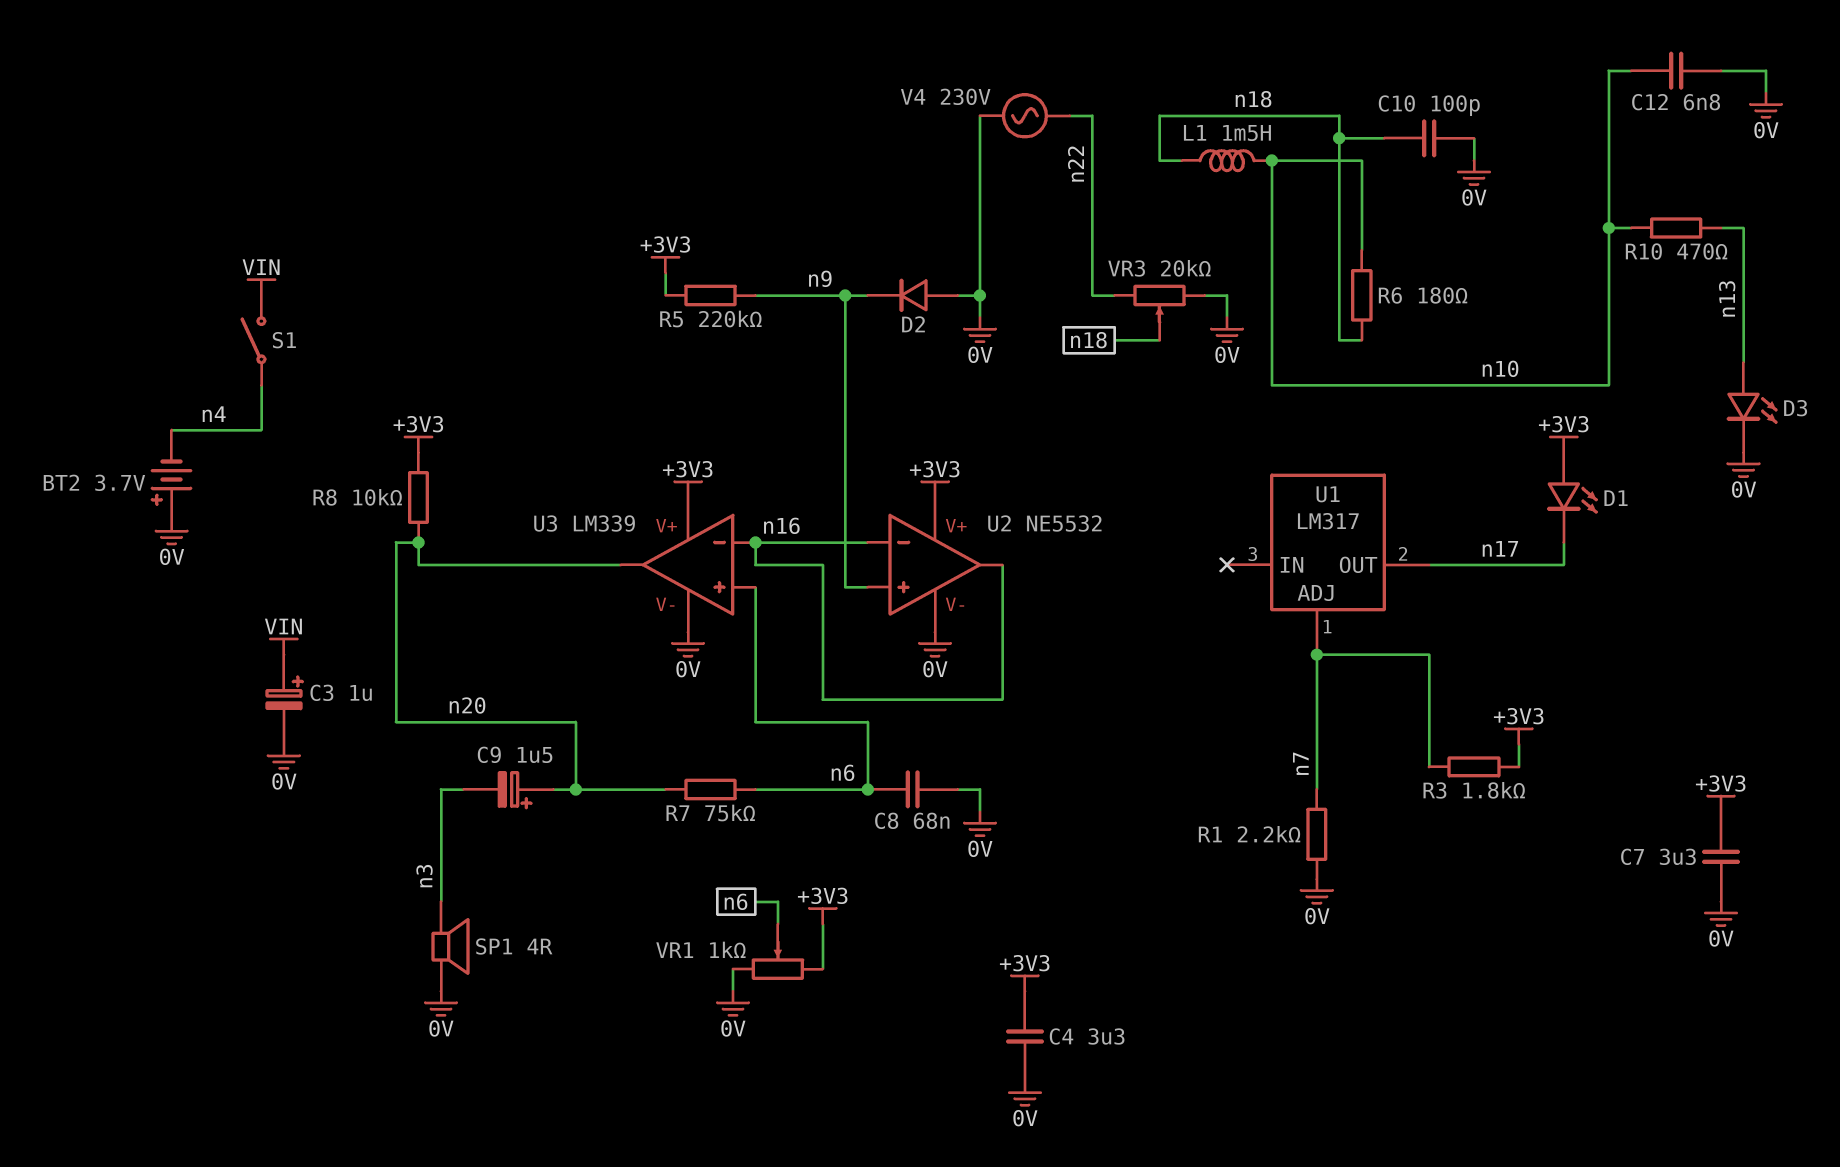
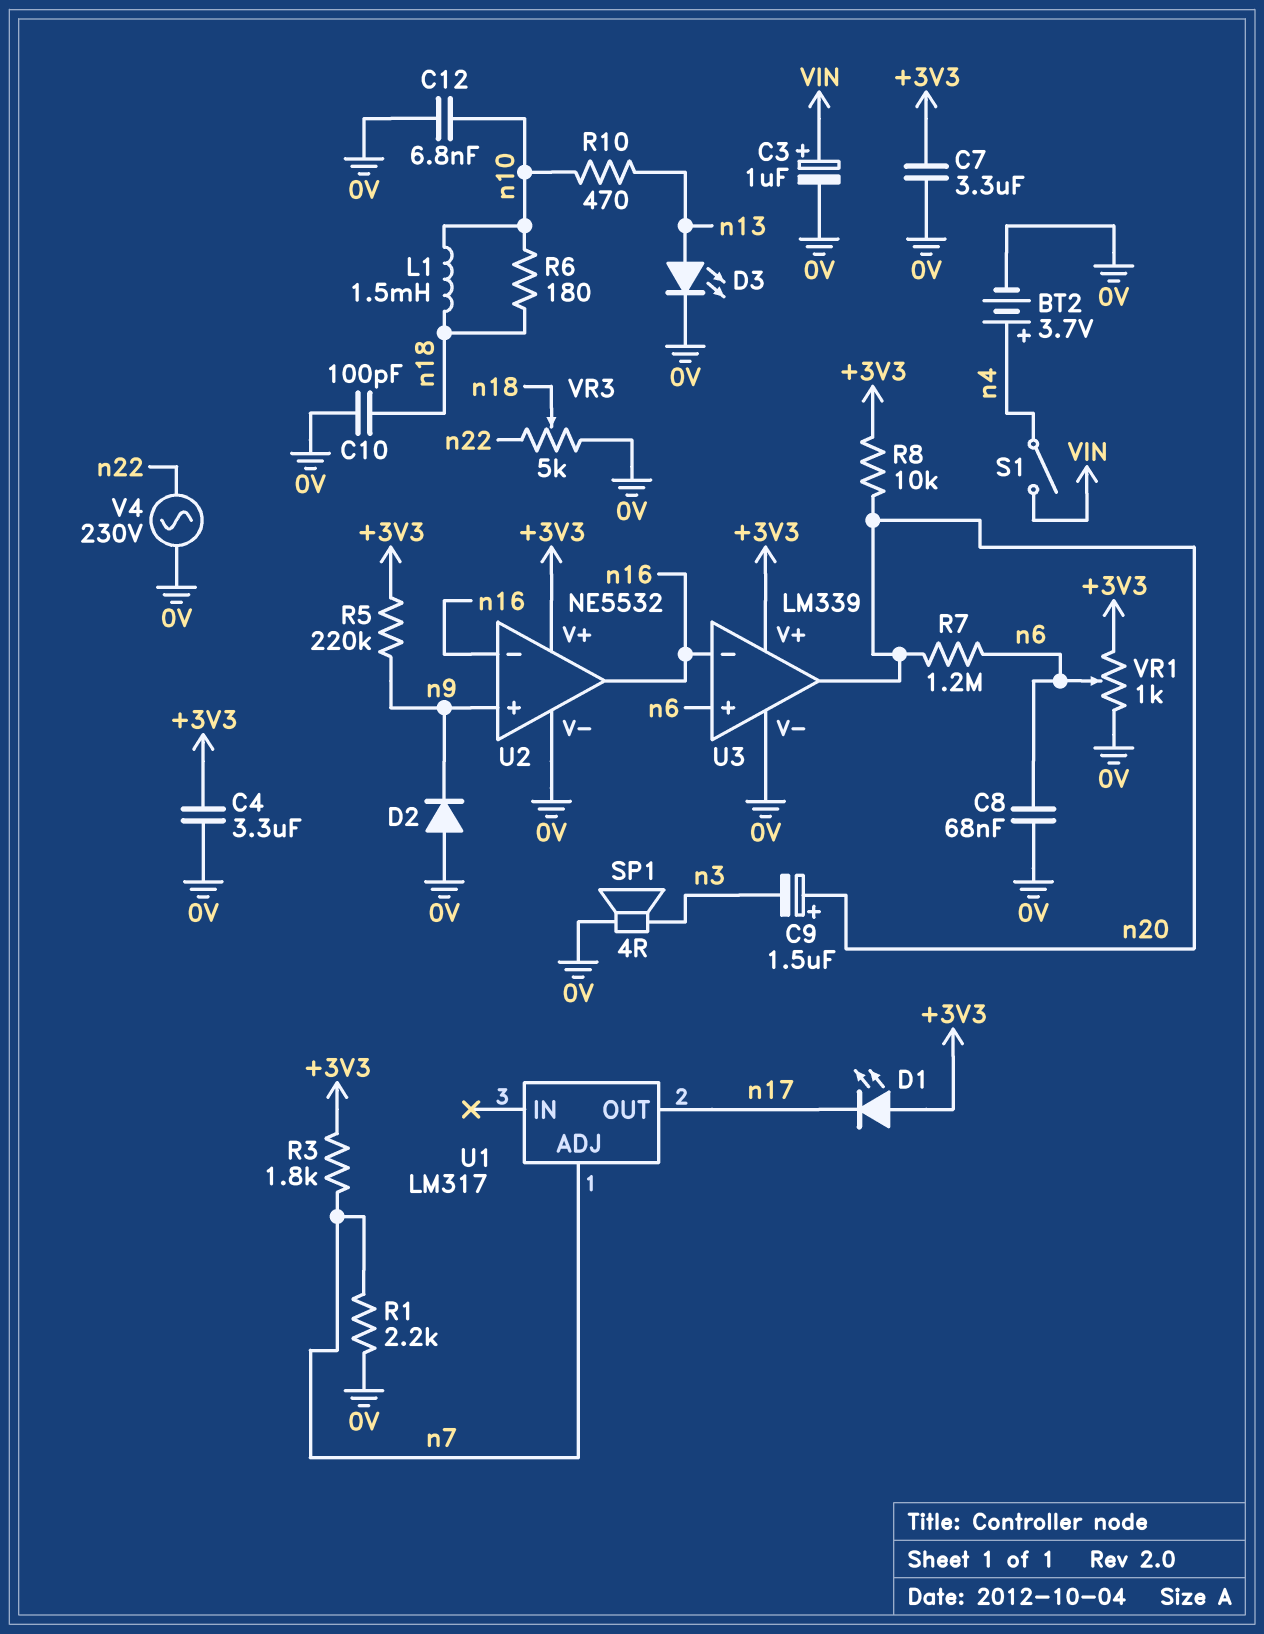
BT2: 3.7V (plus 0V, minus n4) -> 3.7V (plus n4, minus 0V)
R7: 75k (n6, n20) -> 1.2M (n6, n20)
VR3: 20k (0V, n22, wiper n18) -> 5k (0V, n22, wiper n18)

